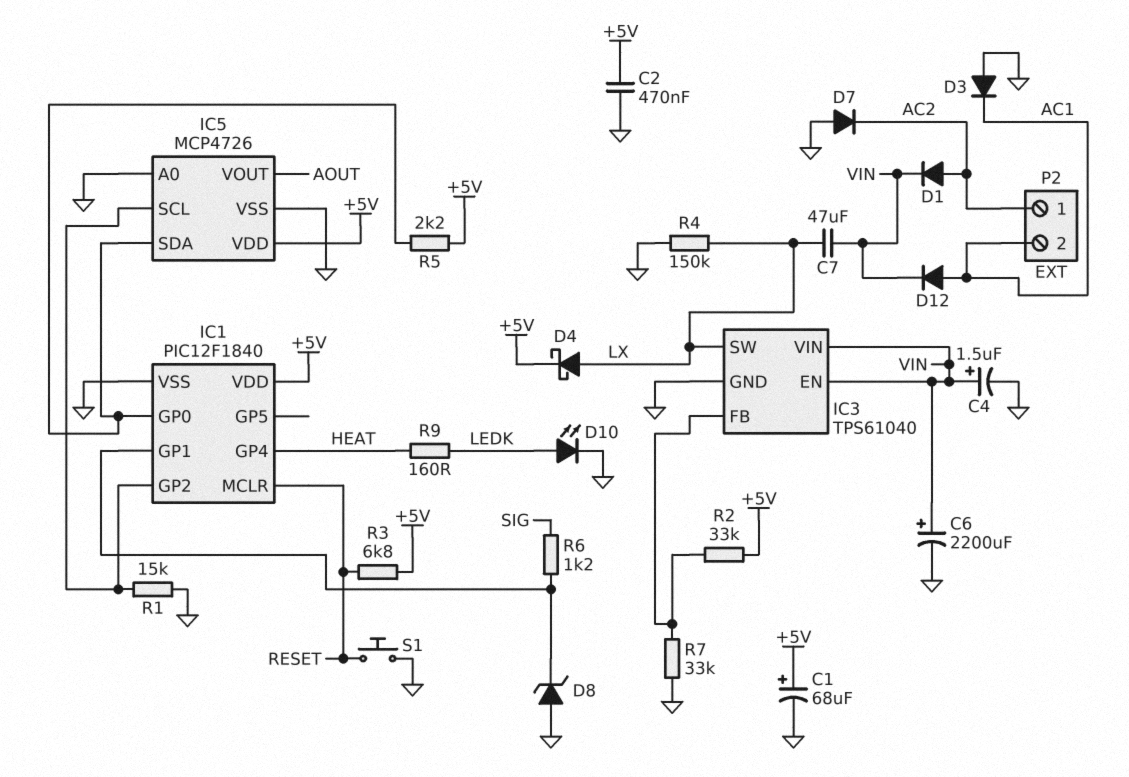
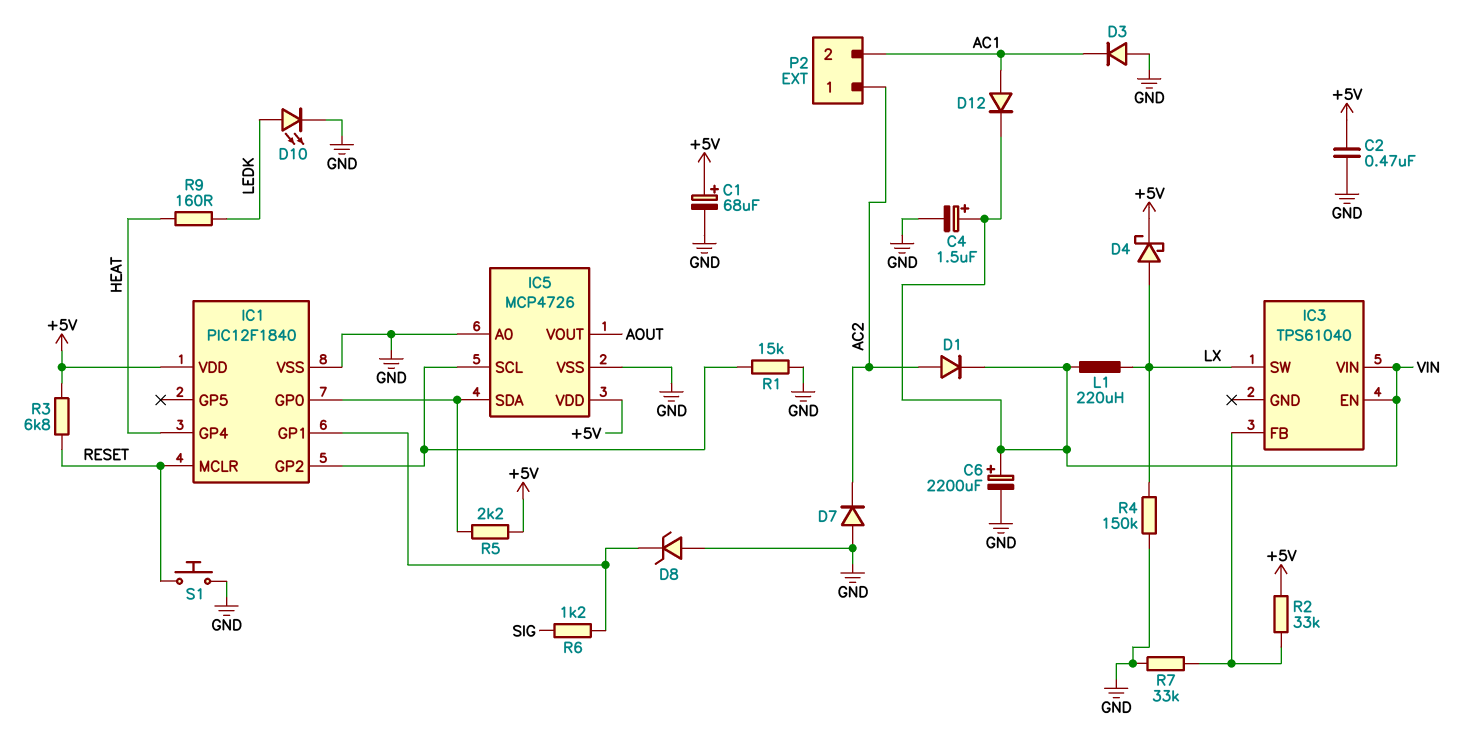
C7: 47uF (LX, VIN) -> none
IC3 pin GND: GND -> none
L1: none -> 220uH (LX, VIN)

